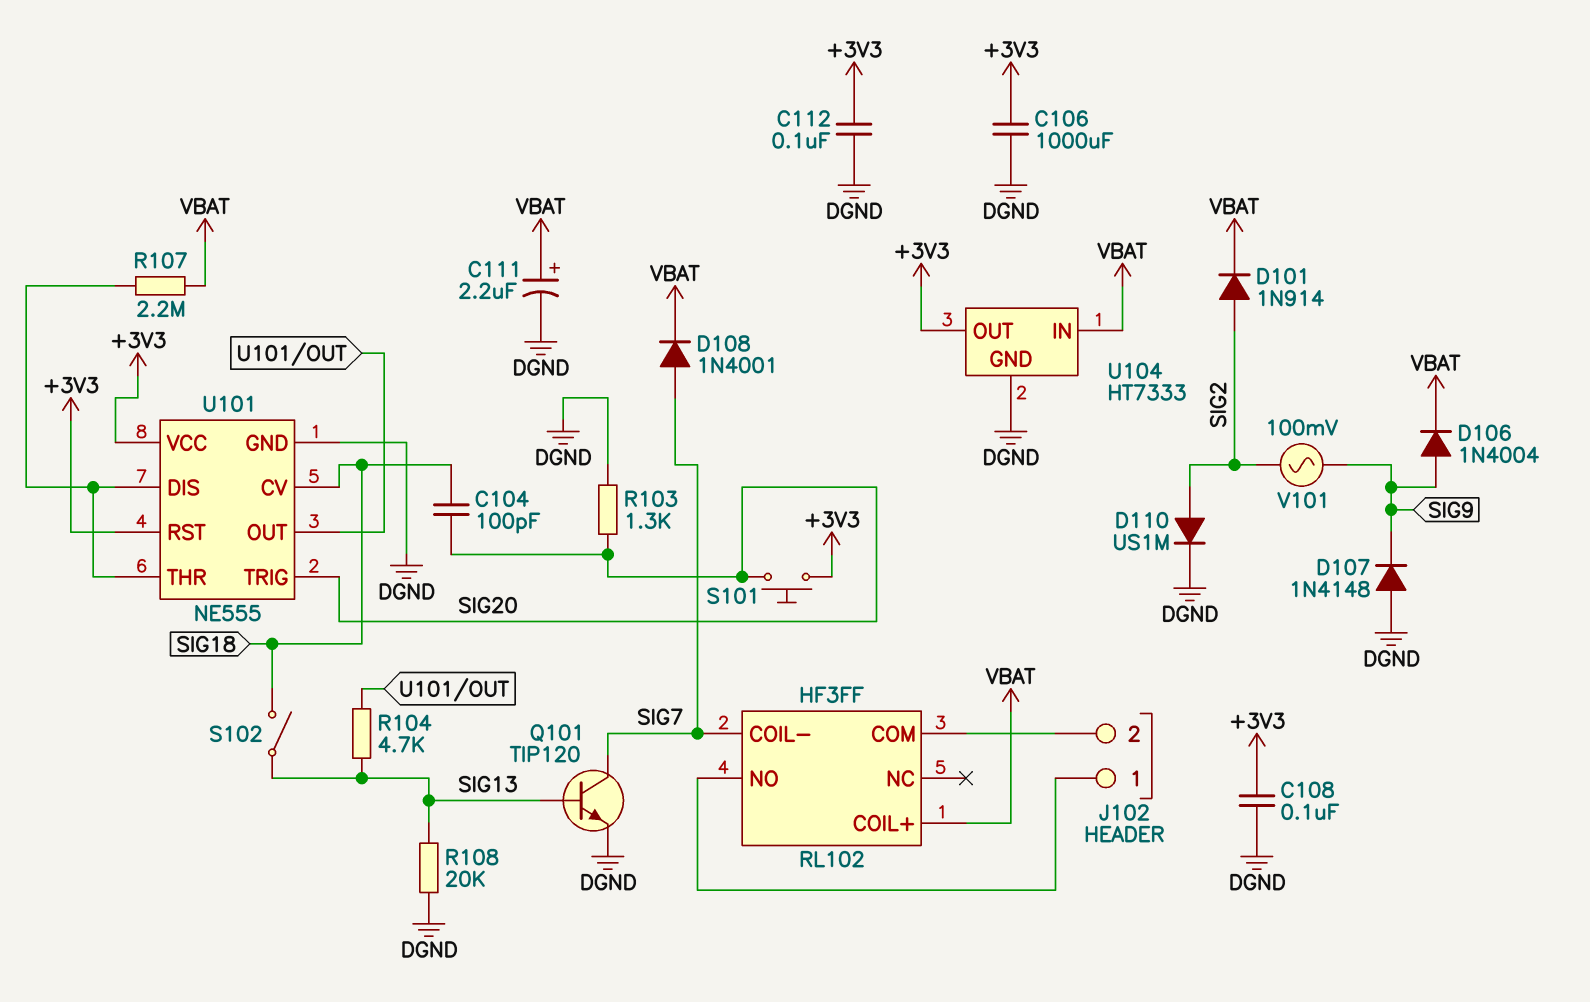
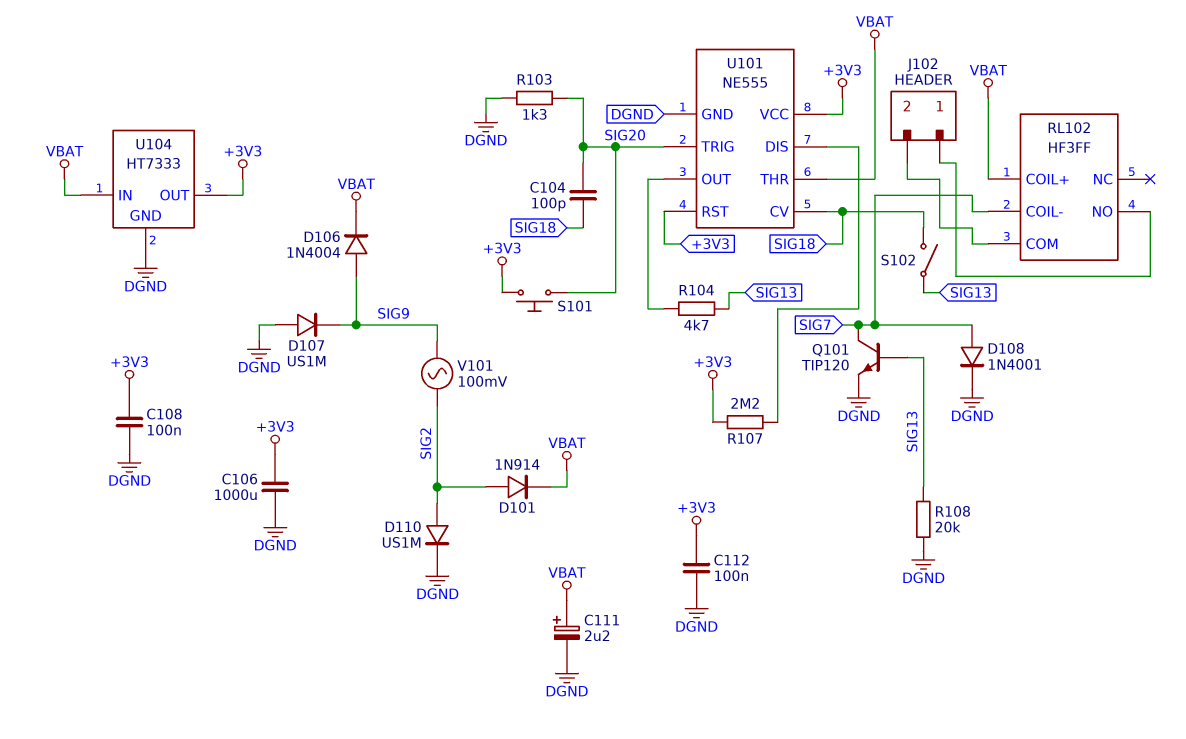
D107: diode 1N4148 (A DGND, K SIG9) -> diode US1M (A DGND, K SIG9)
D108: diode 1N4001 (A SIG7, K VBAT) -> diode 1N4001 (A SIG7, K DGND)
R107: 2.2M (U101/DIS, VBAT) -> 2.2M (+3V3, U101/DIS)
U101 pin THR: U101/DIS -> VBAT

